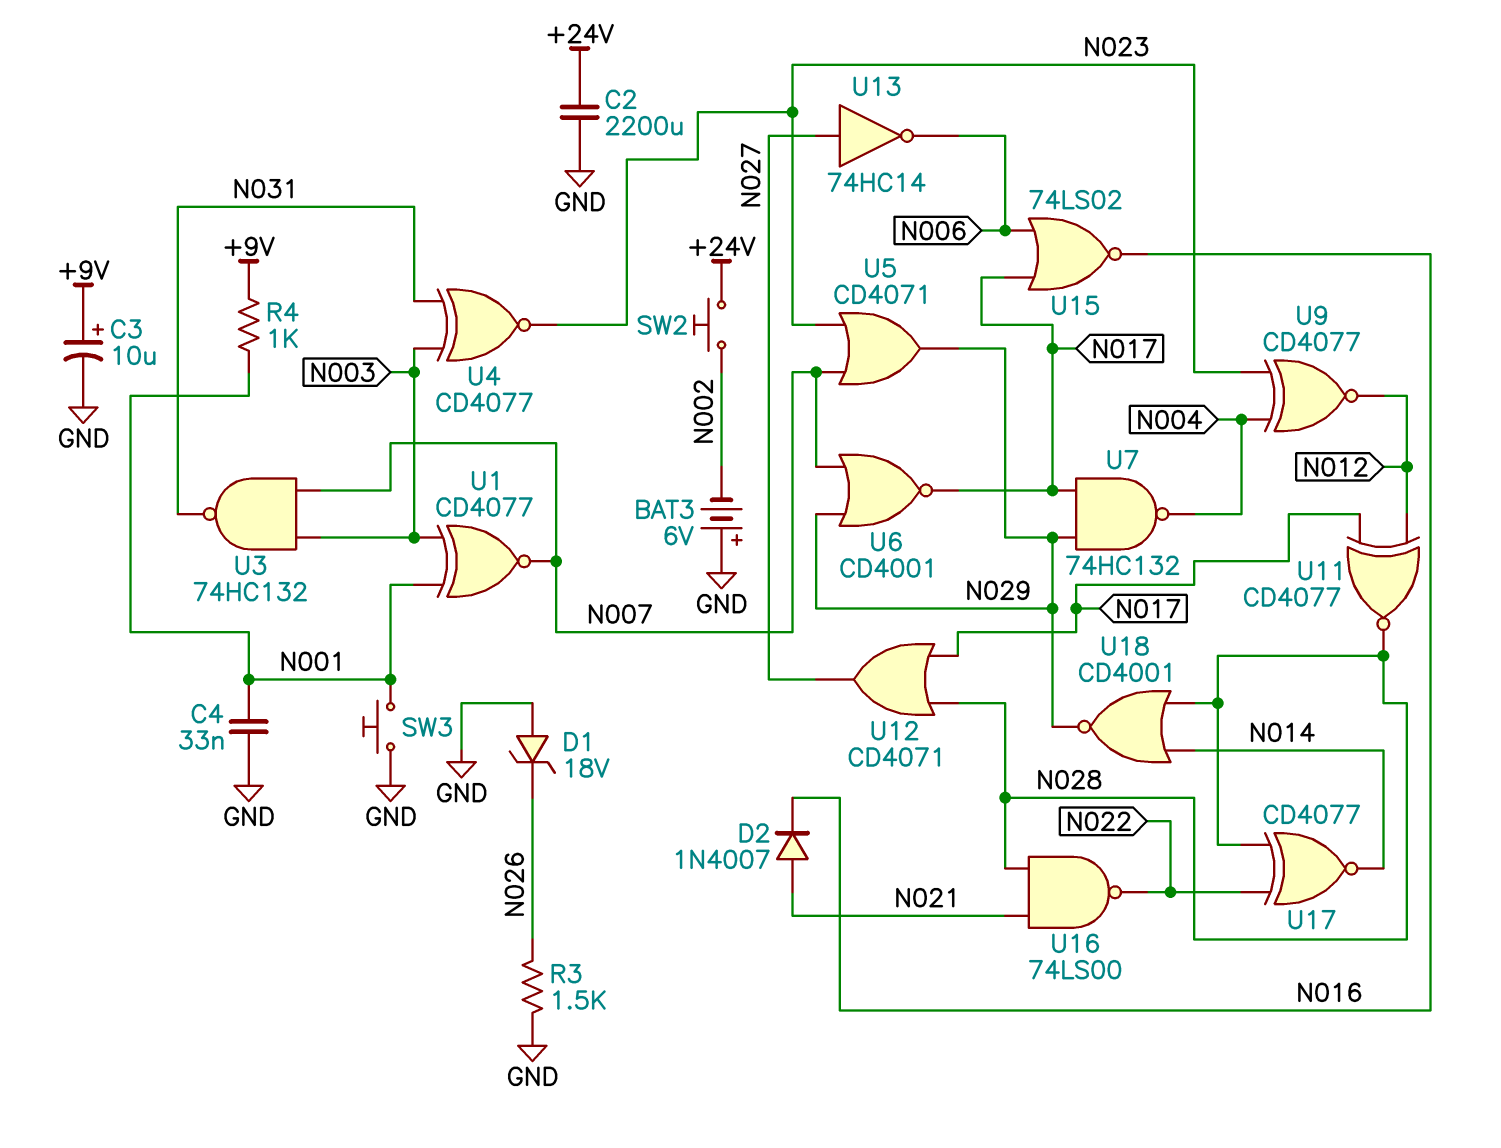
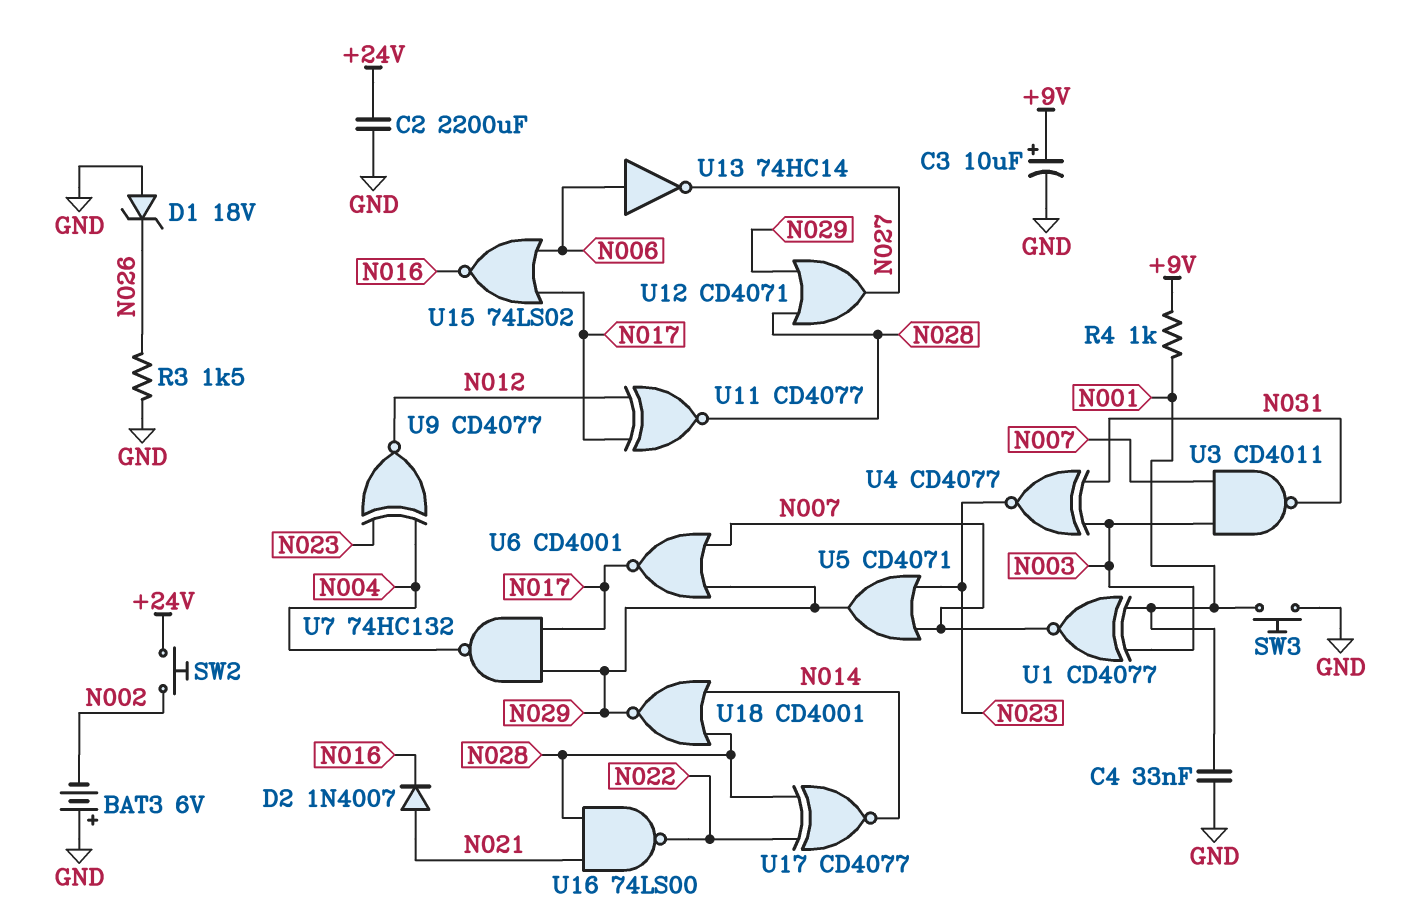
U3: NAND 74HC132 (in N003, in N007, out N031) -> NAND CD4011 (in N003, in N007, out N031)
U12: OR CD4071 (in N017, in N028, out N027) -> OR CD4071 (in N028, in N029, out N027)
U13: NOT 74HC14 (in N027, out N006) -> NOT 74HC14 (in N006, out N027)

